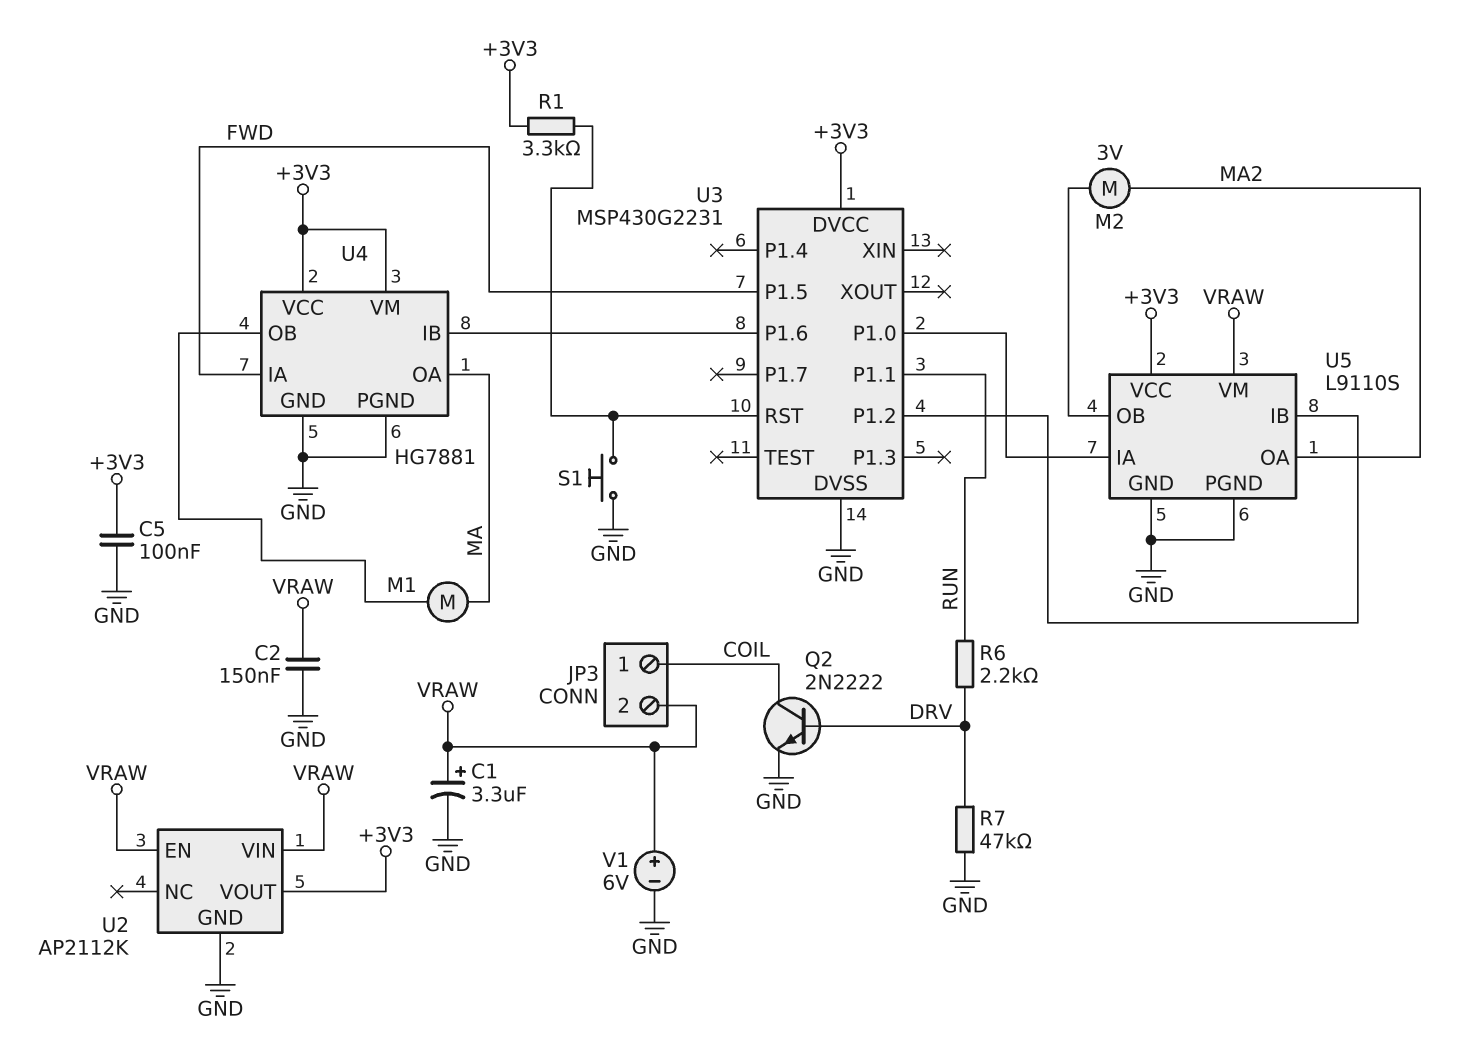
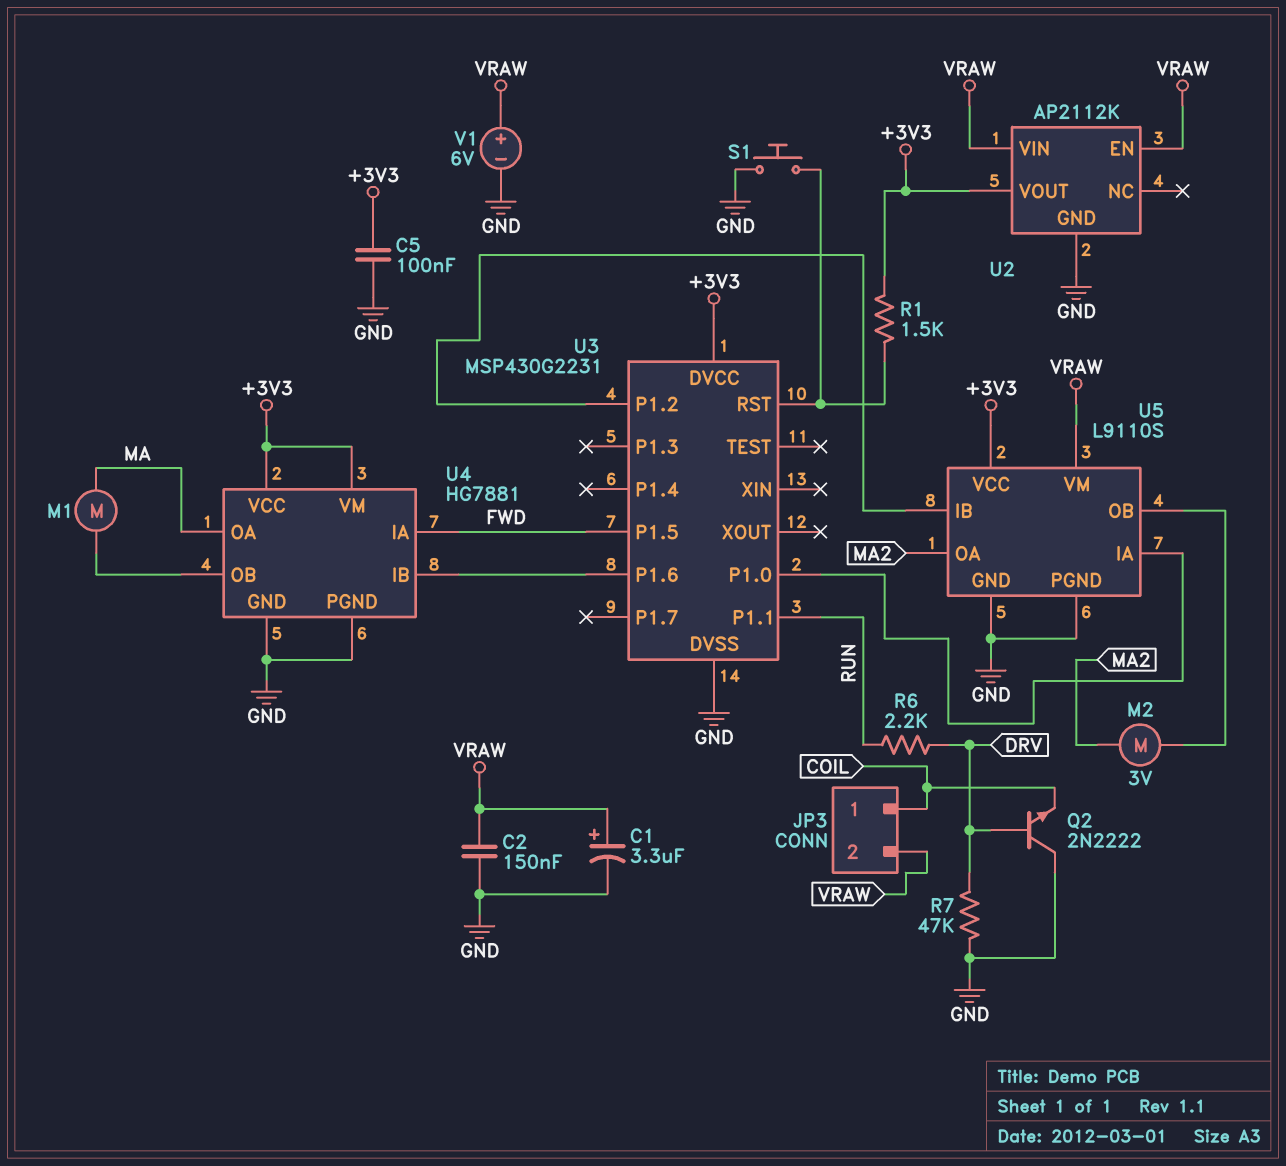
Q2: NPN 2N2222 (B DRV, C COIL, E GND) -> NPN 2N2222 (B DRV, C GND, E COIL)
R1: 3.3k (+3V3, U3/RST) -> 1.5k (+3V3, U3/RST)

